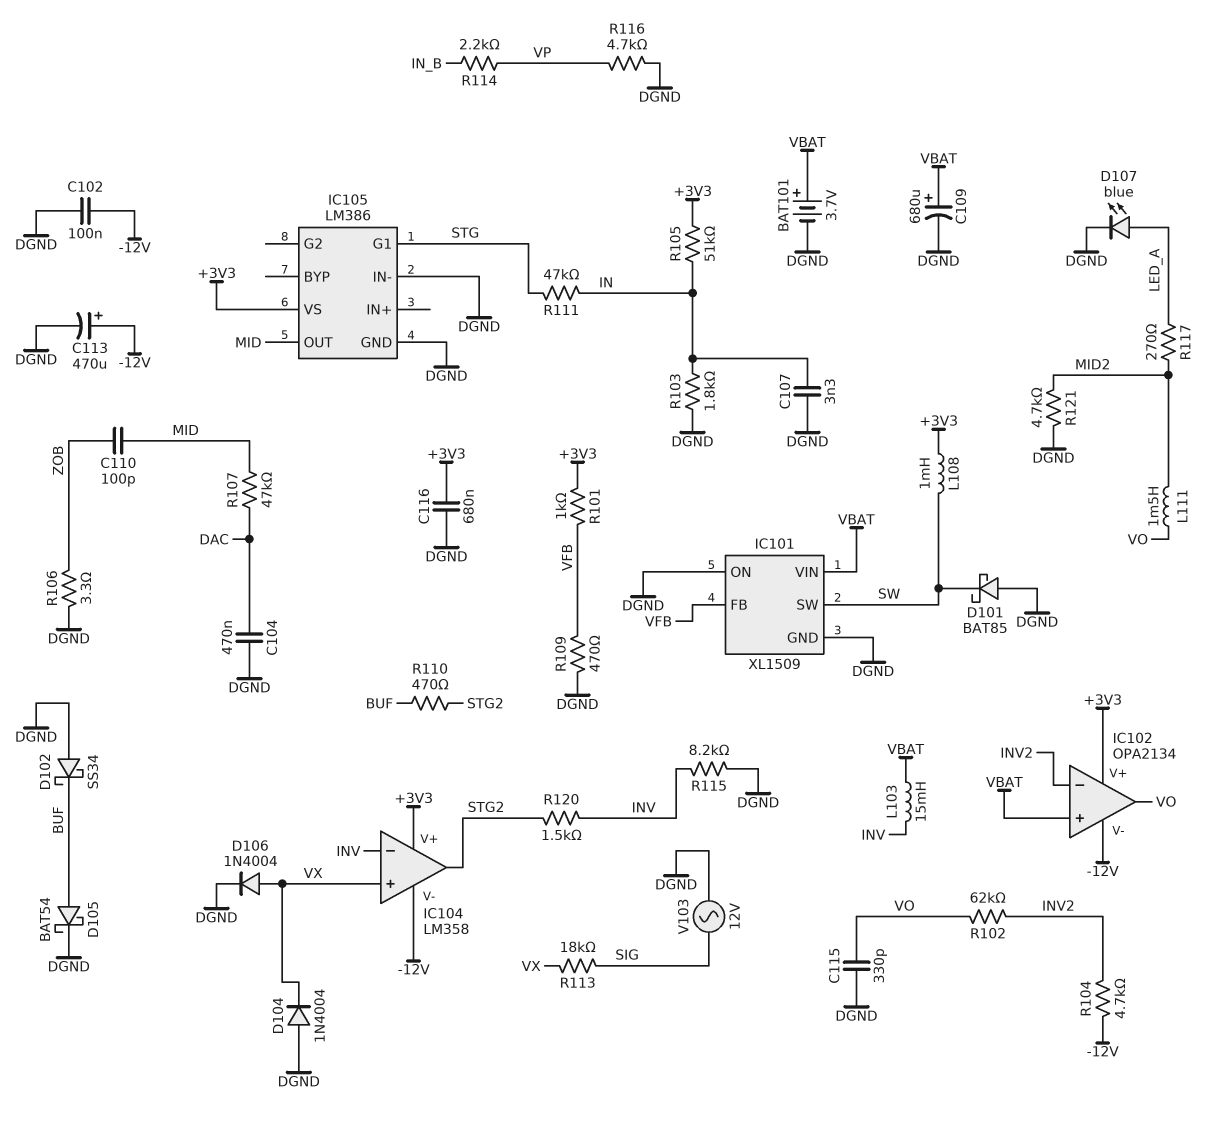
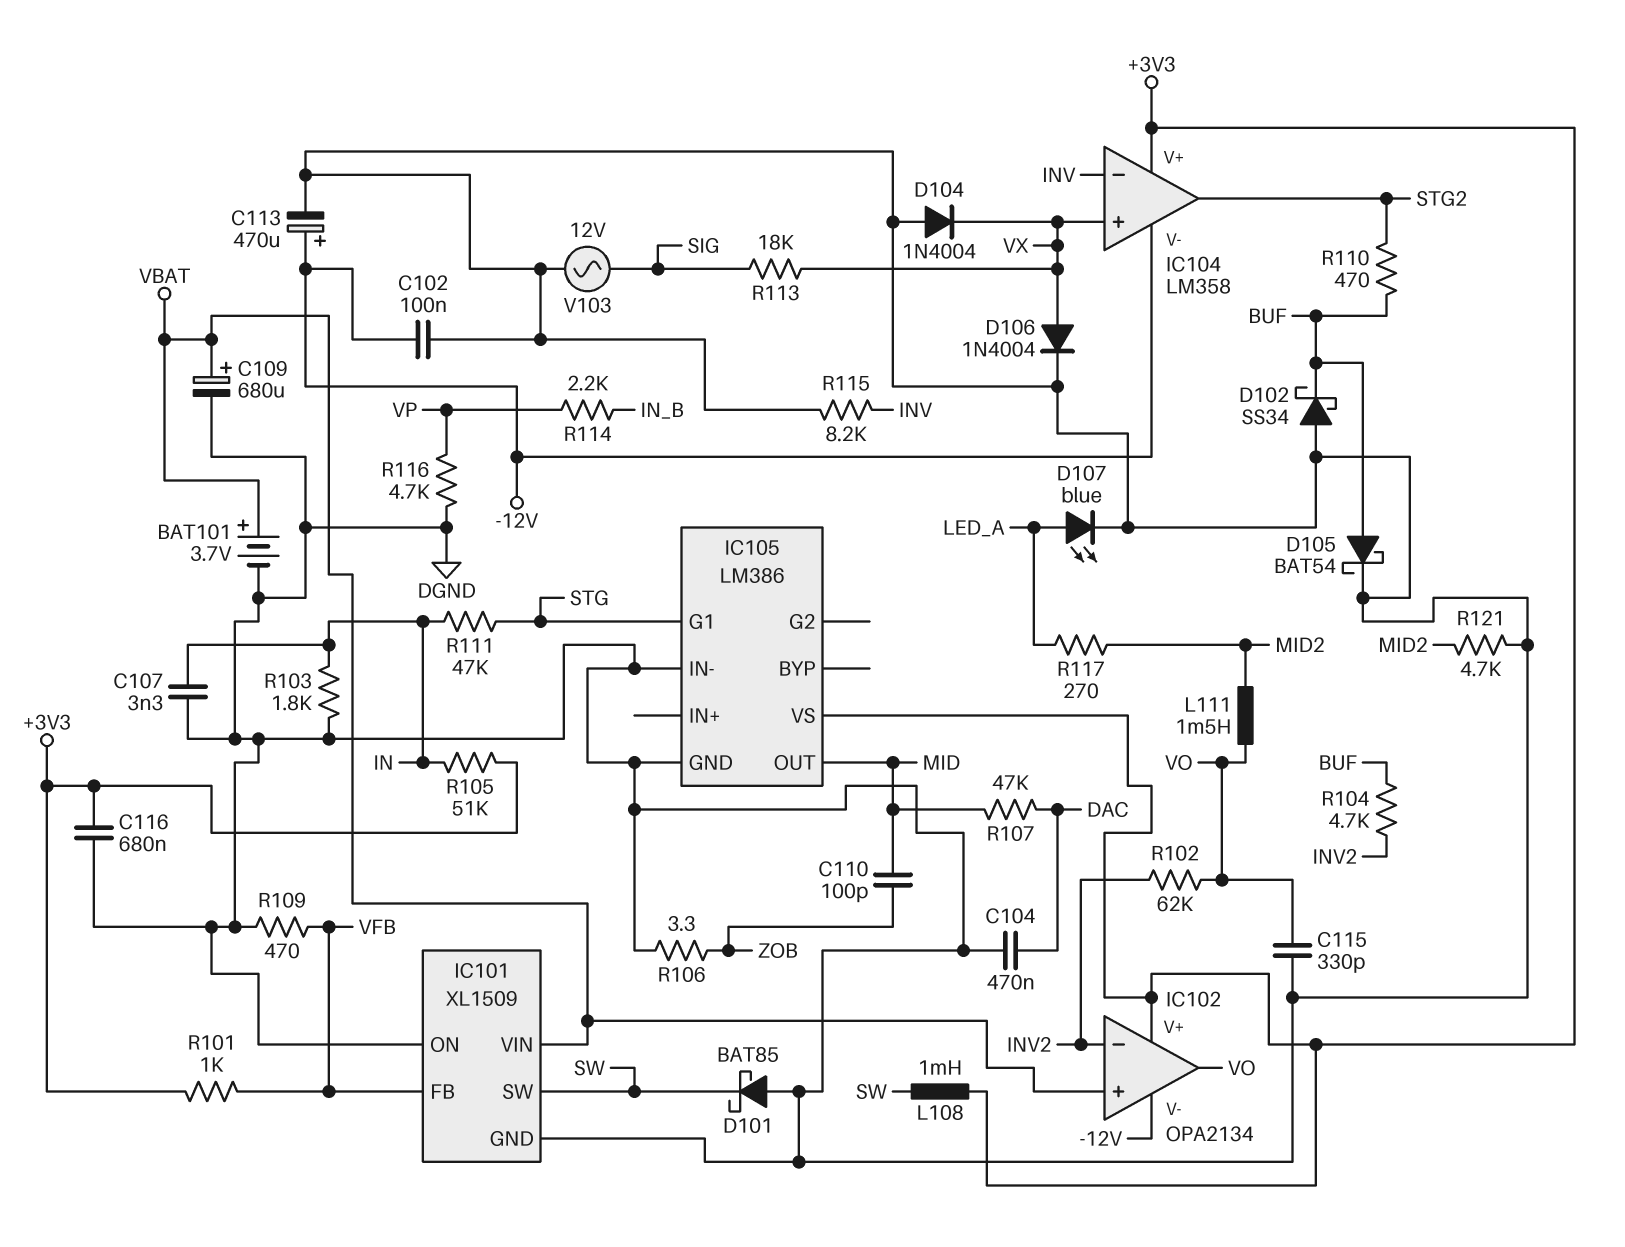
L103: 15mH (INV, VBAT) -> none
R104: 4.7k (-12V, INV2) -> 4.7k (BUF, INV2)
R120: 1.5k (INV, STG2) -> none

